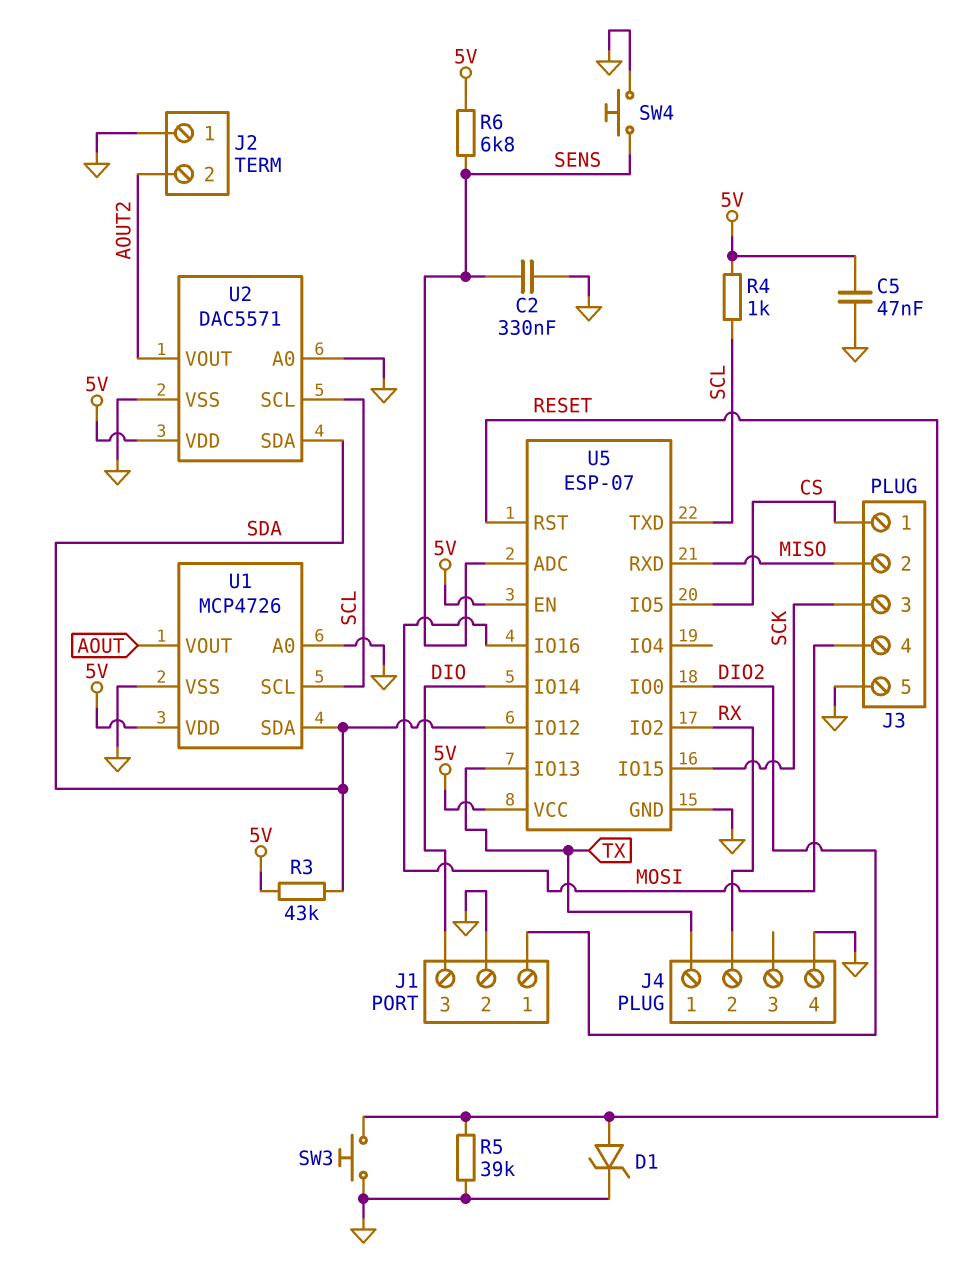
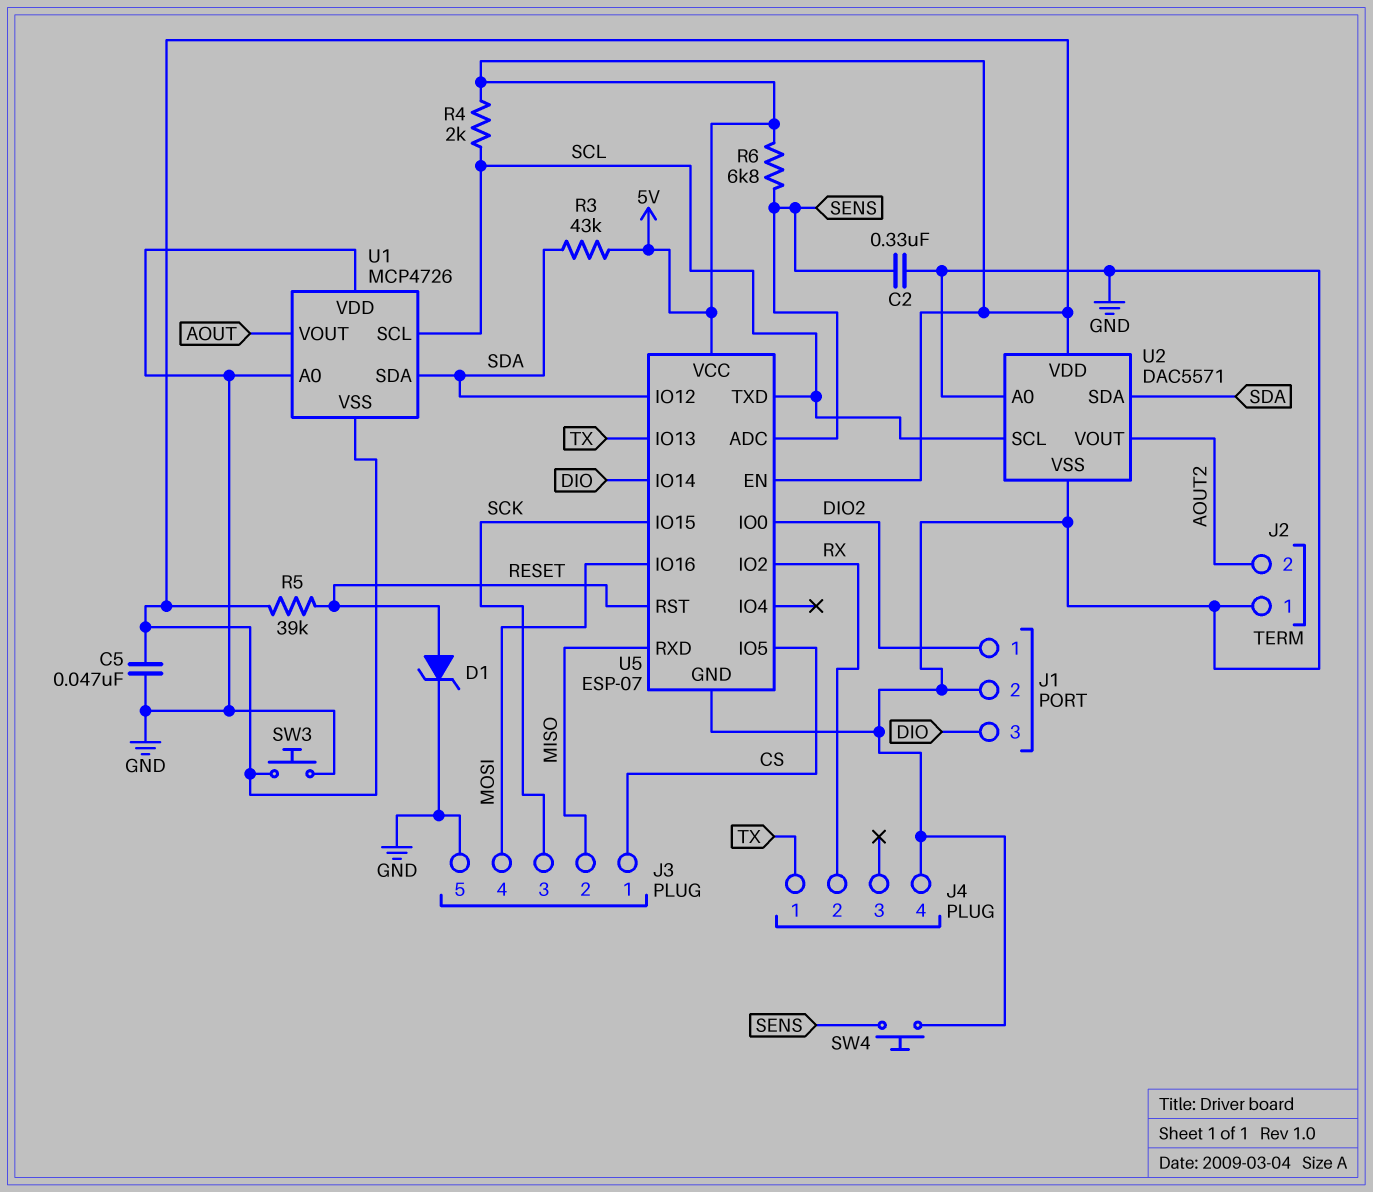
R4: 1k (5V, SCL) -> 2k (5V, SCL)
R5: 39k (GND, RESET) -> 39k (5V, RESET)
SW3: button (GND, RESET) -> button (5V, GND)
U1 pin VDD: 5V -> GND
U1 pin VSS: GND -> 5V

